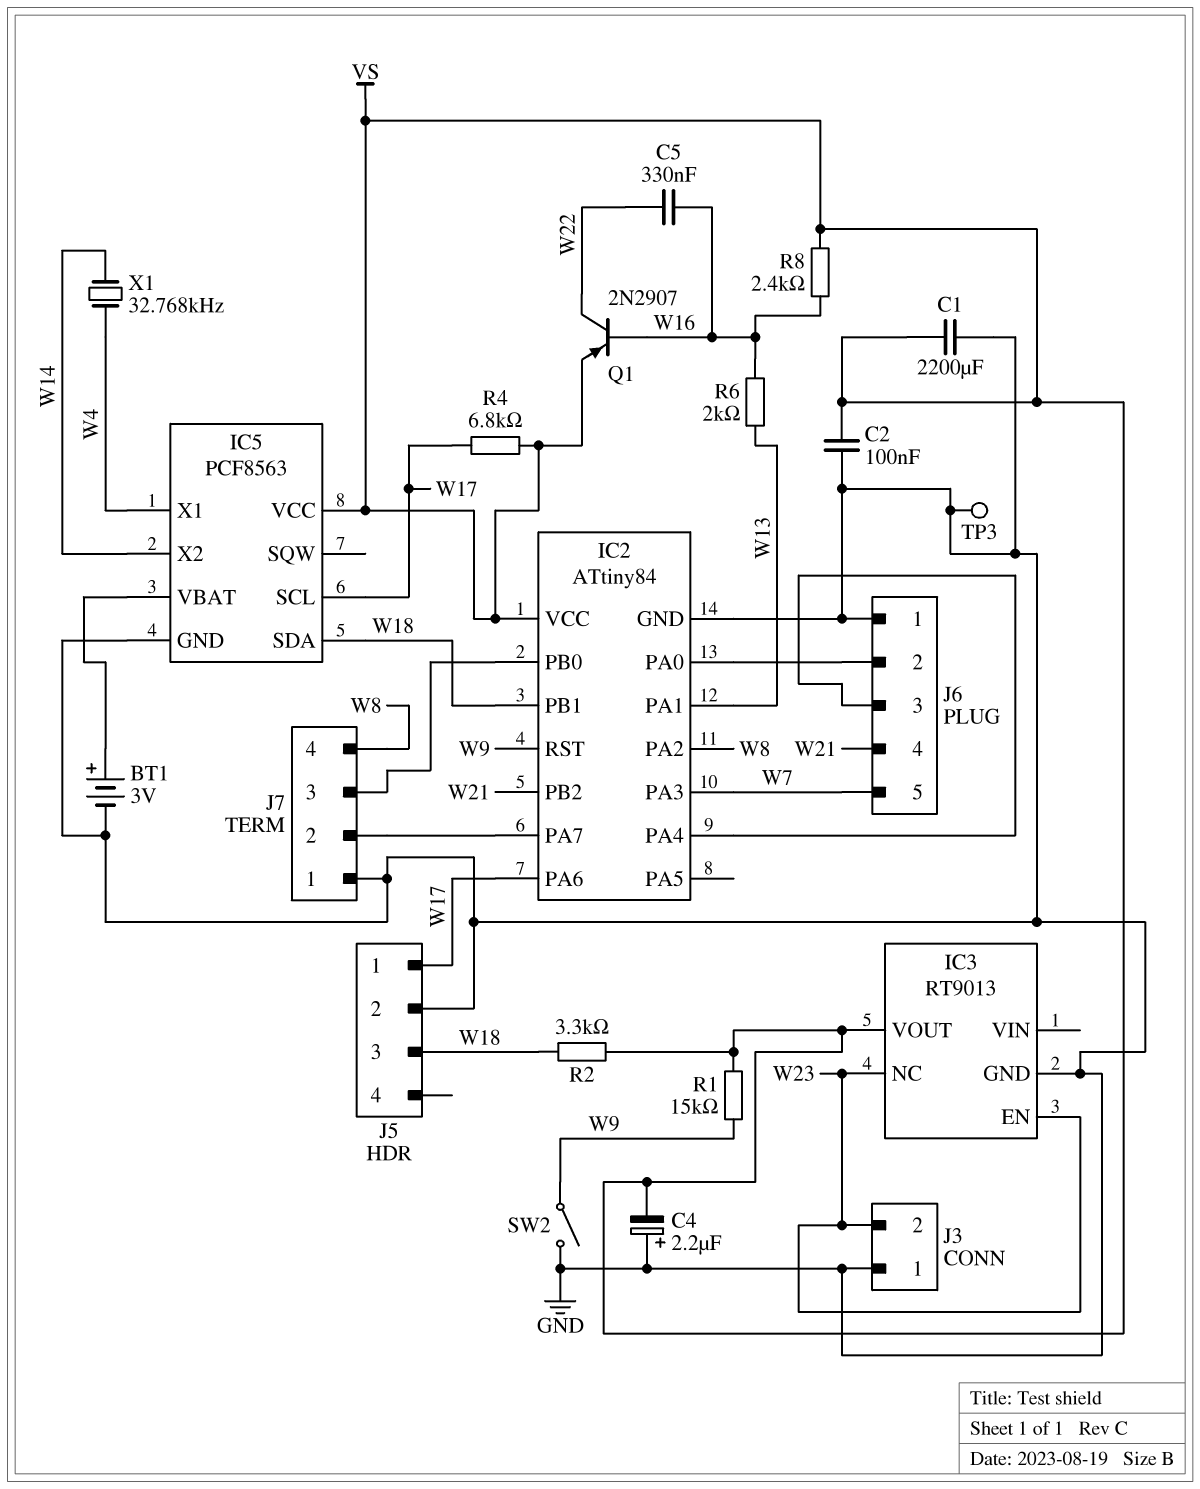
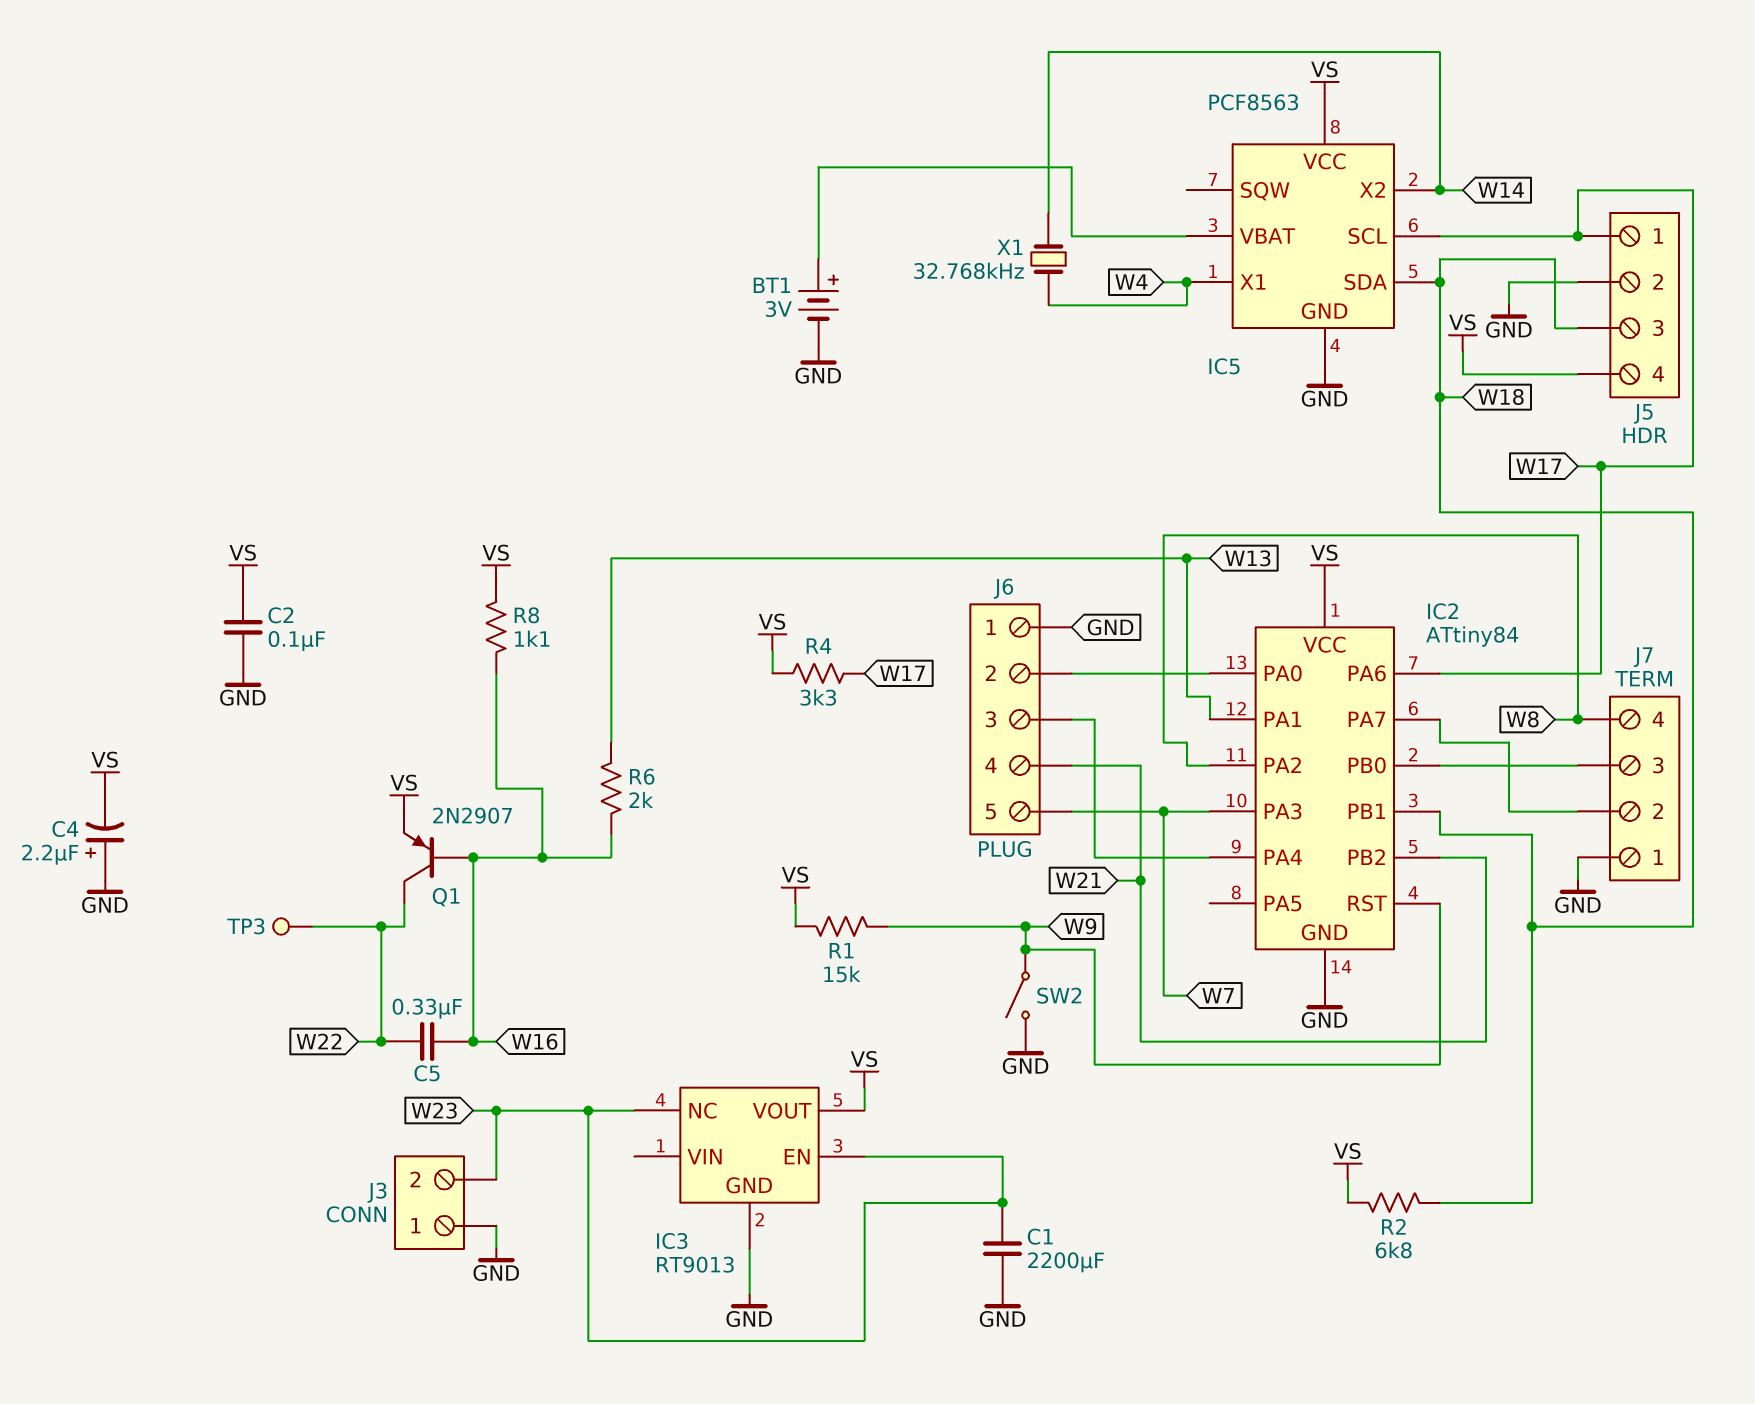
C1: 2200uF (GND, VS) -> 2200uF (GND, W23)
J5 pin 4: none -> VS
R2: 3.3k (VS, W18) -> 6.8k (VS, W18)
R4: 6.8k (VS, W17) -> 3.3k (VS, W17)
R8: 2.4k (VS, W16) -> 1.1k (VS, W16)
TP3: test point (GND) -> test point (W22)

